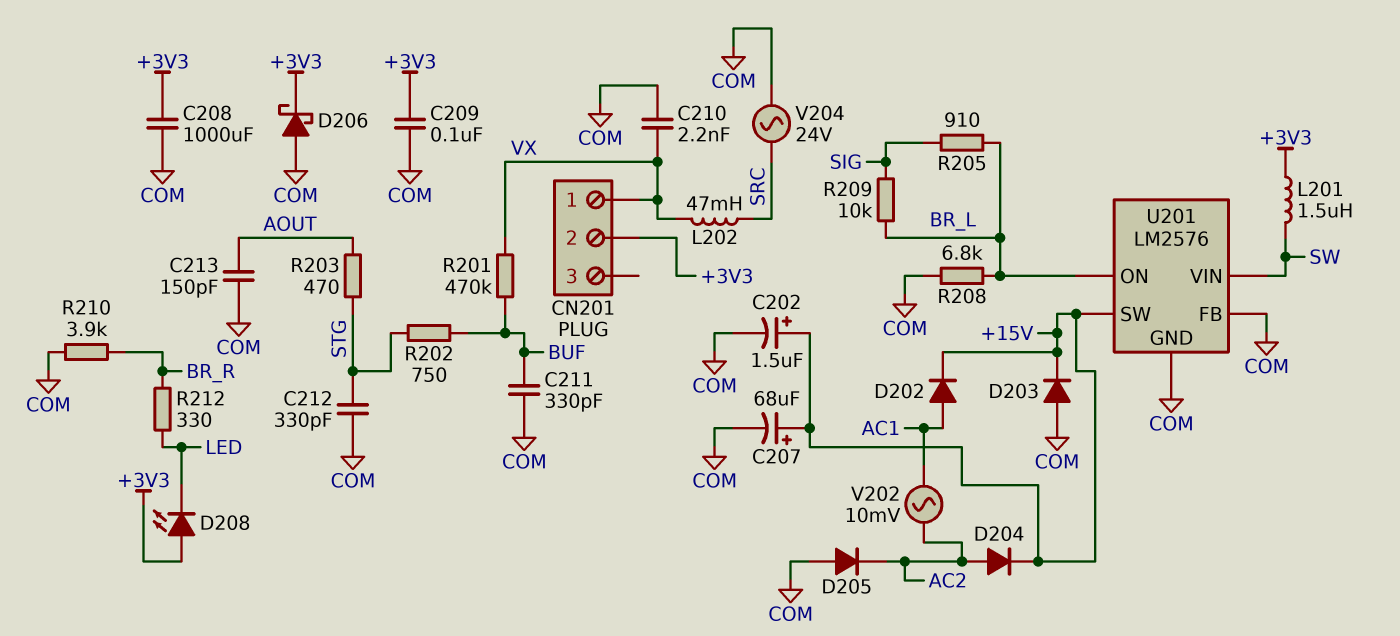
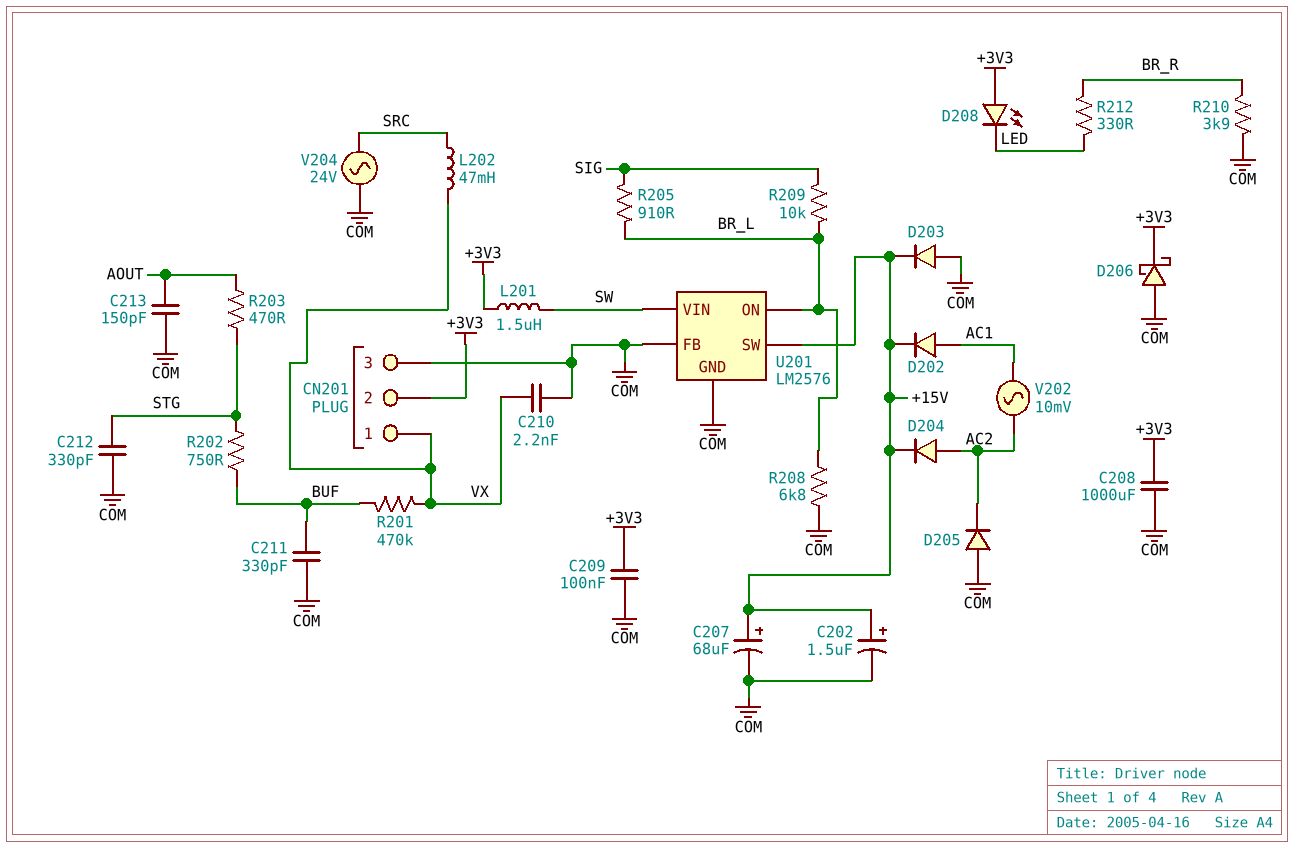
CN201 pin 3: none -> COM

